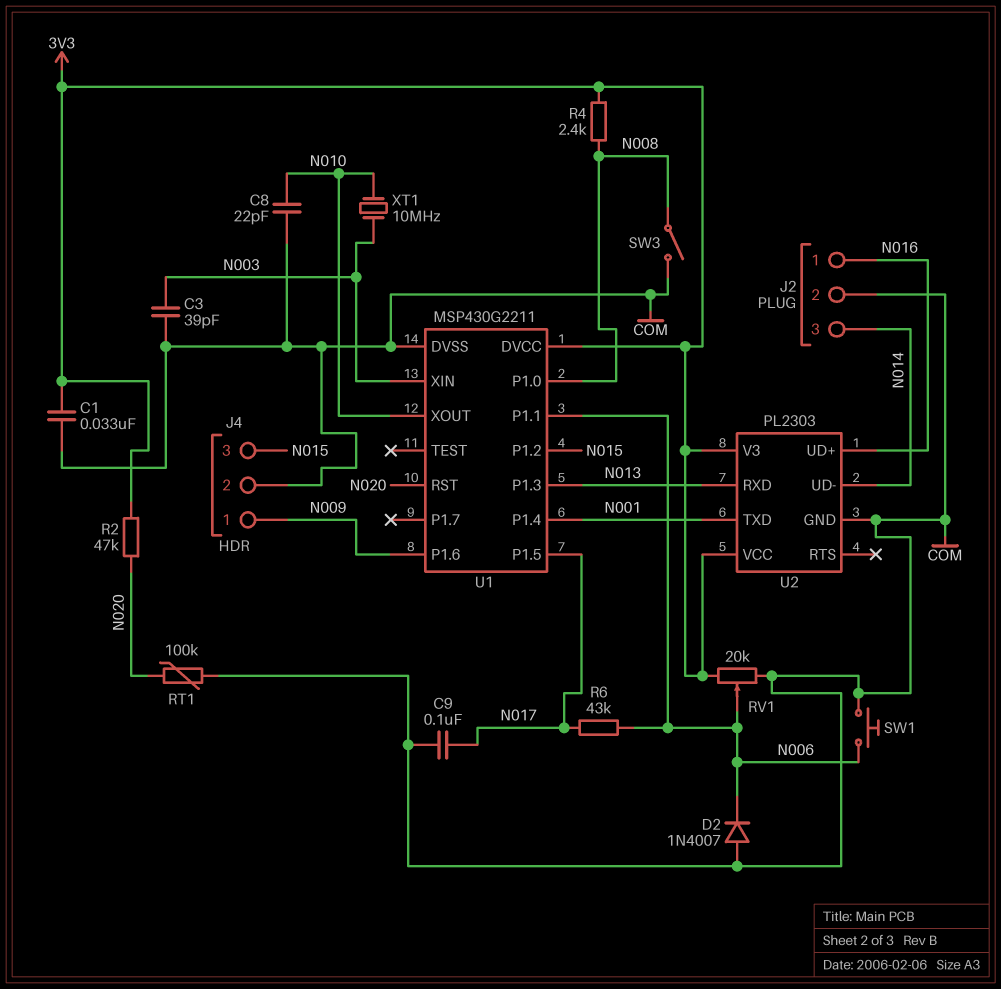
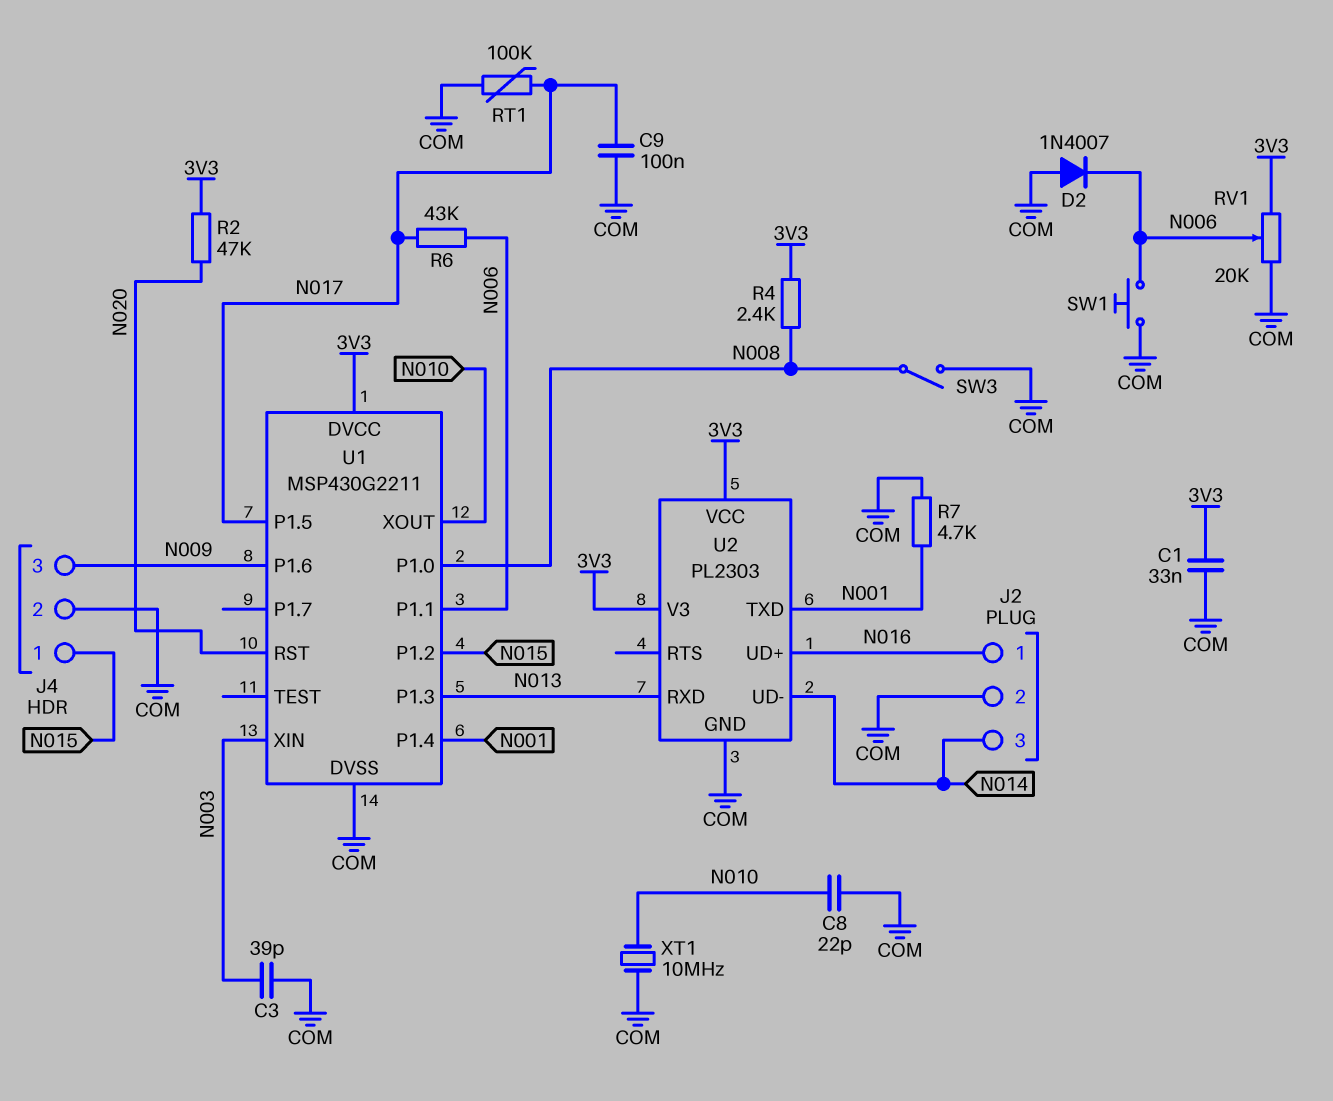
J4 pin 1: N009 -> N015
J4 pin 3: N015 -> N009
R7: none -> 4.7k (COM, N001)
RT1: 100k (COM, N020) -> 100k (COM, N017)
XT1: 10MHz (N003, N010) -> 10MHz (COM, N010)

